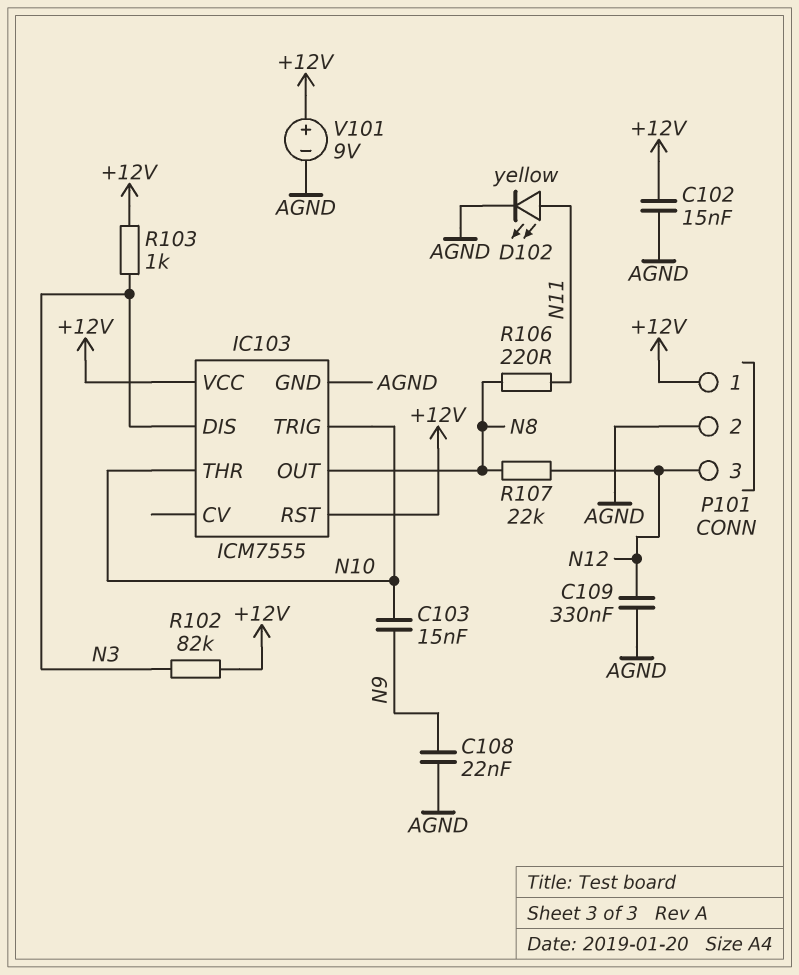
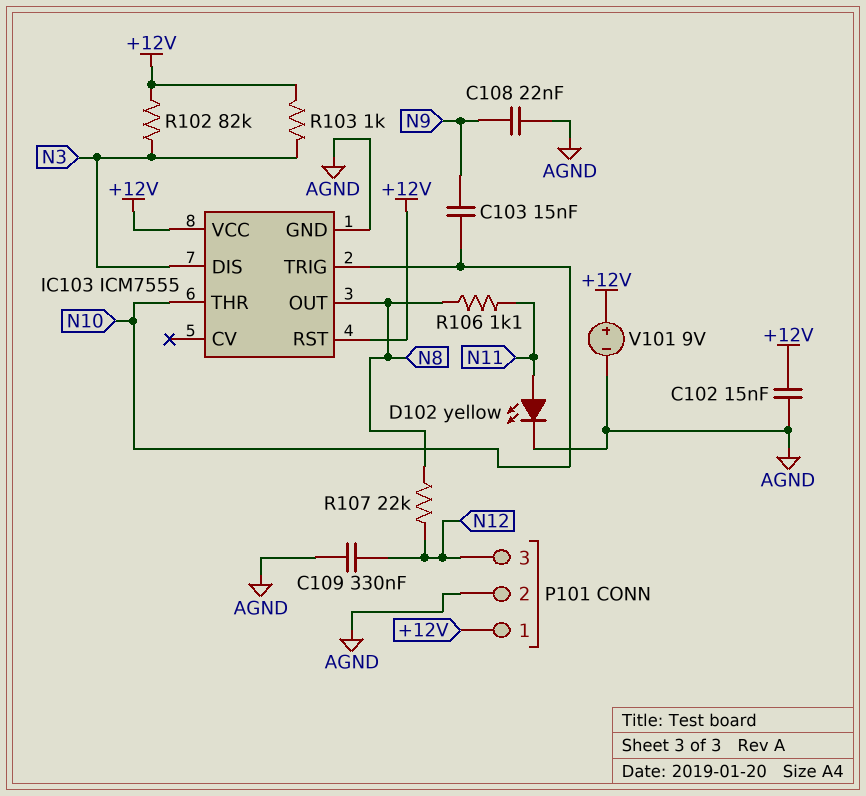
R106: 220 (N8, N11) -> 1.1k (N8, N11)

